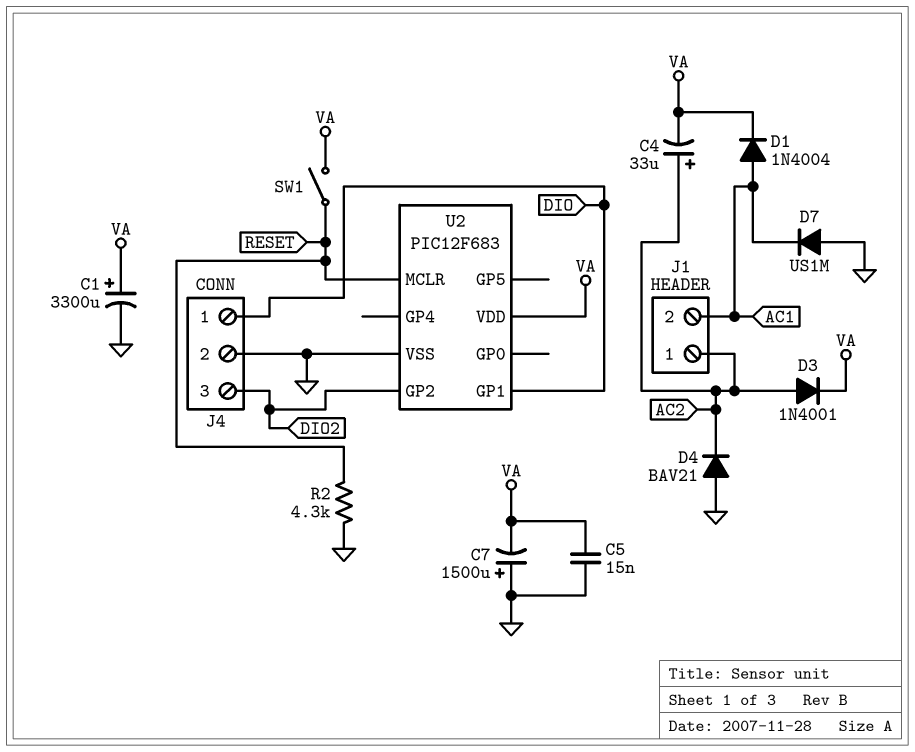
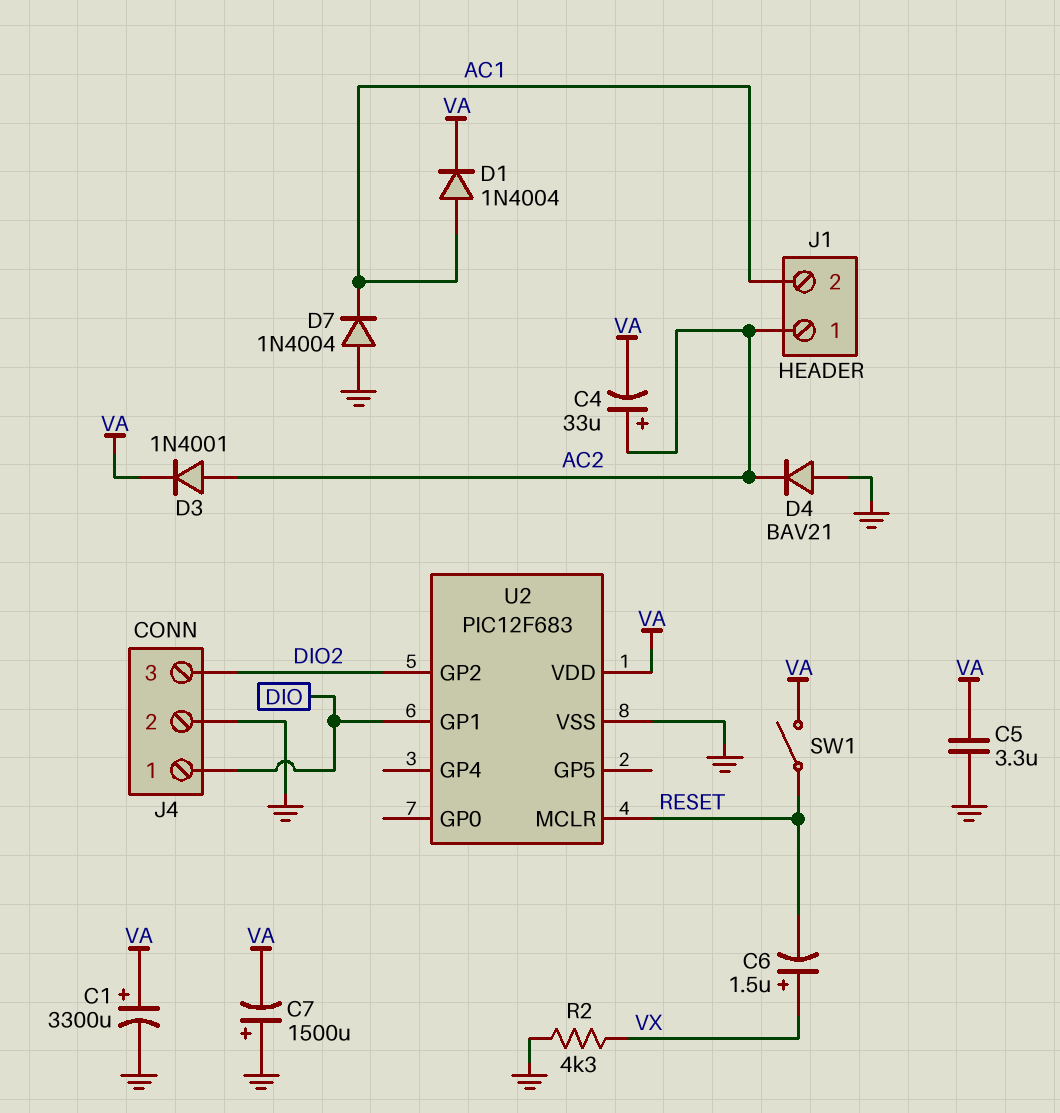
C5: 15nF (GND, VA) -> 3.3uF (GND, VA)
C6: none -> 1.5uF (plus VX, minus RESET)
D7: diode US1M (A GND, K AC1) -> diode 1N4004 (A GND, K AC1)
R2: 4.3k (GND, RESET) -> 4.3k (GND, VX)

